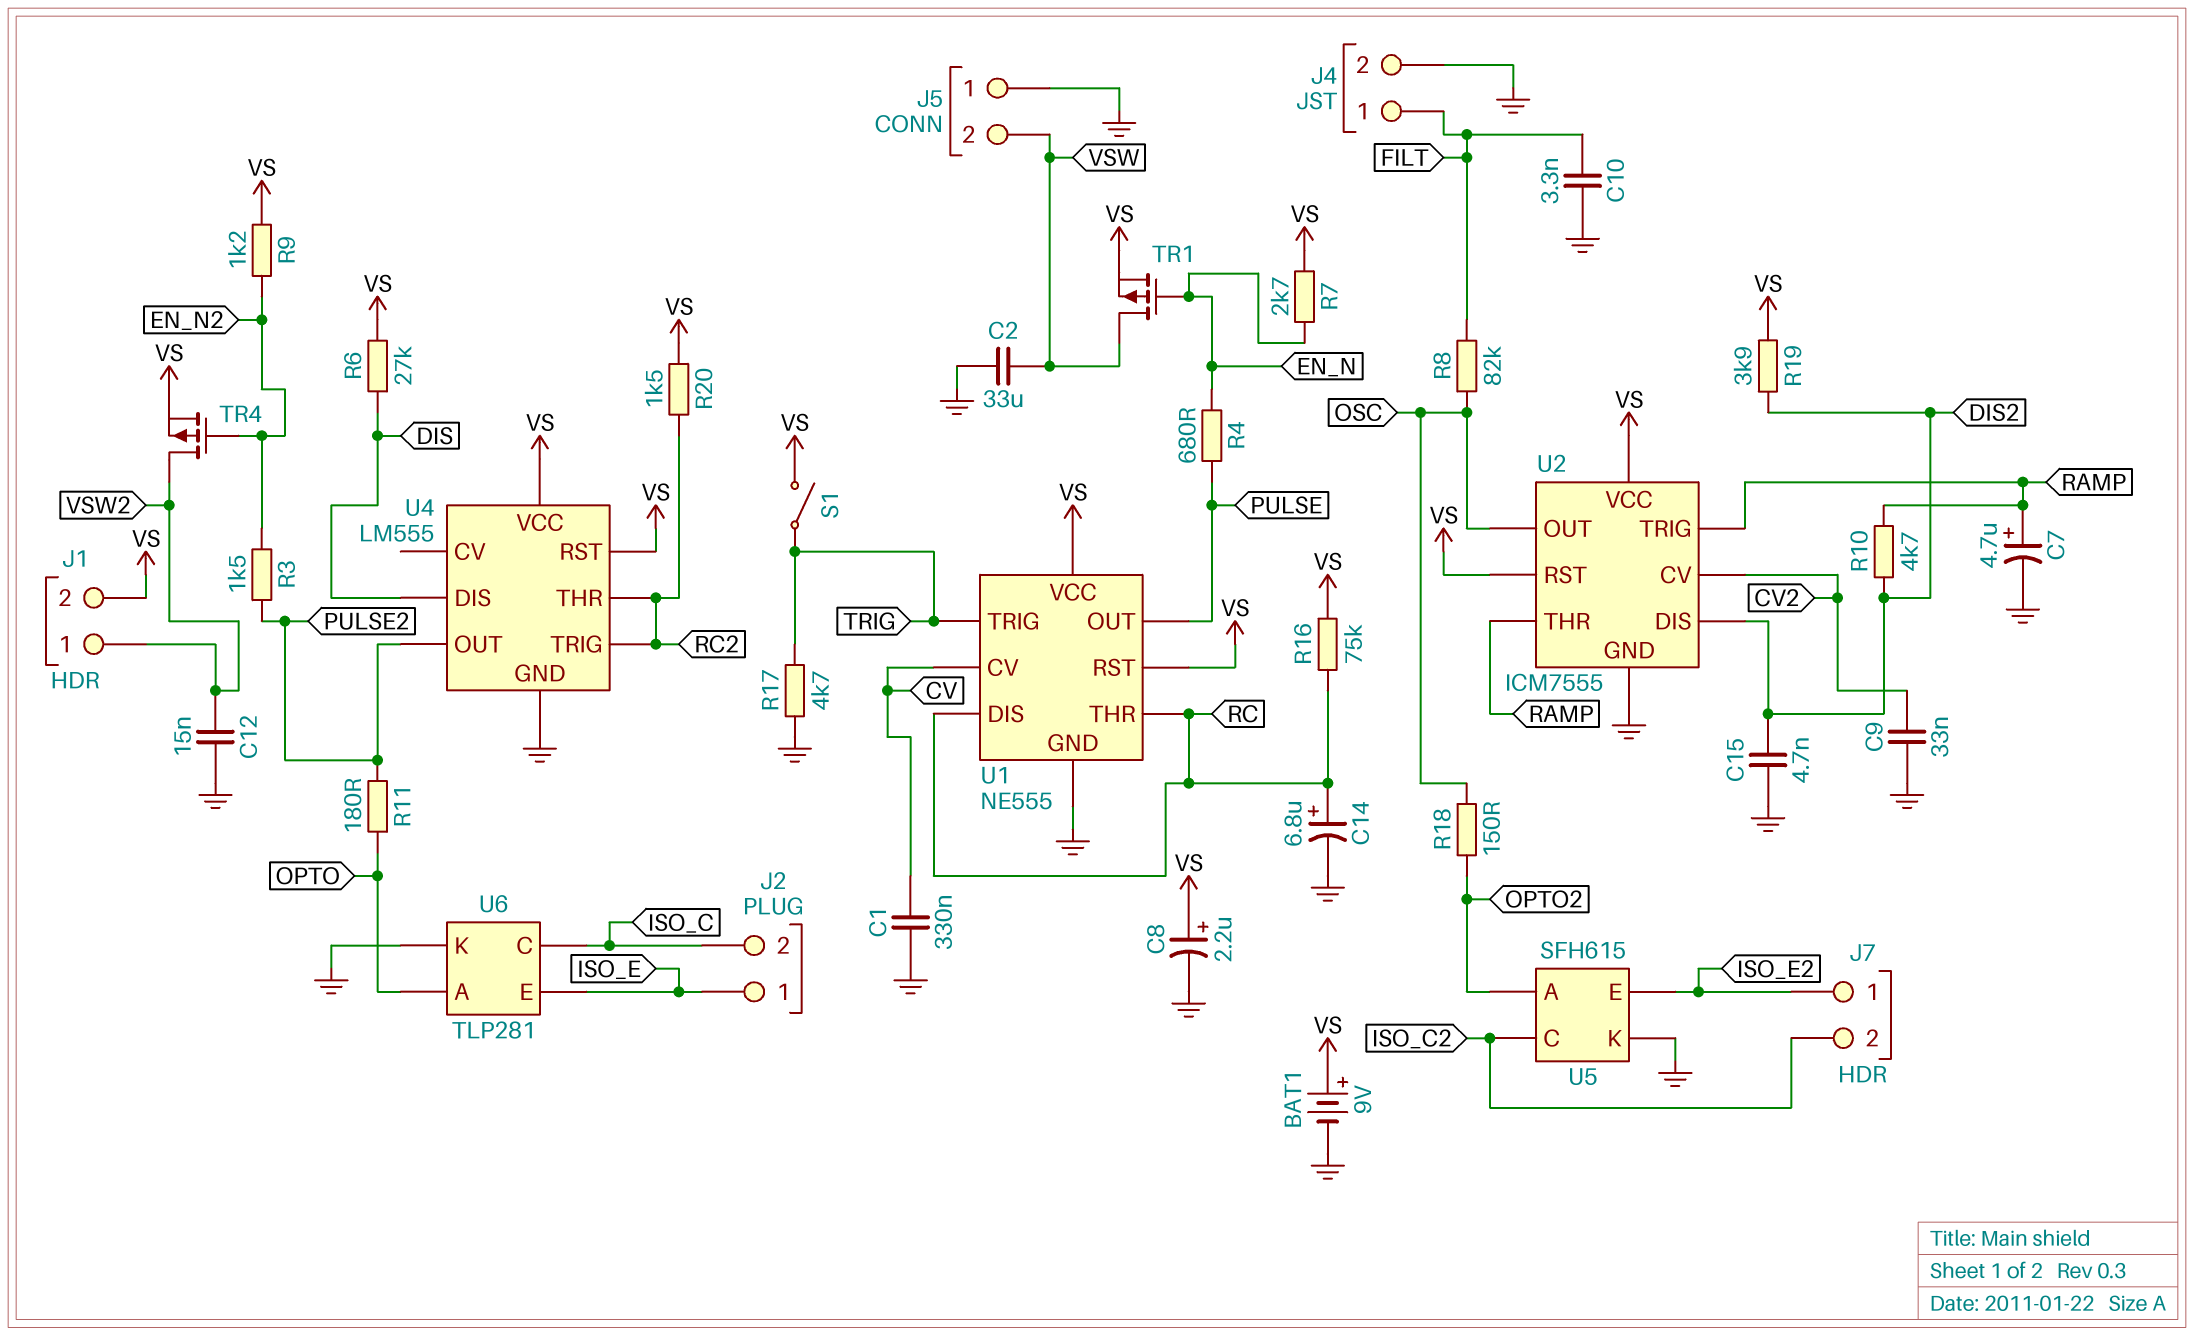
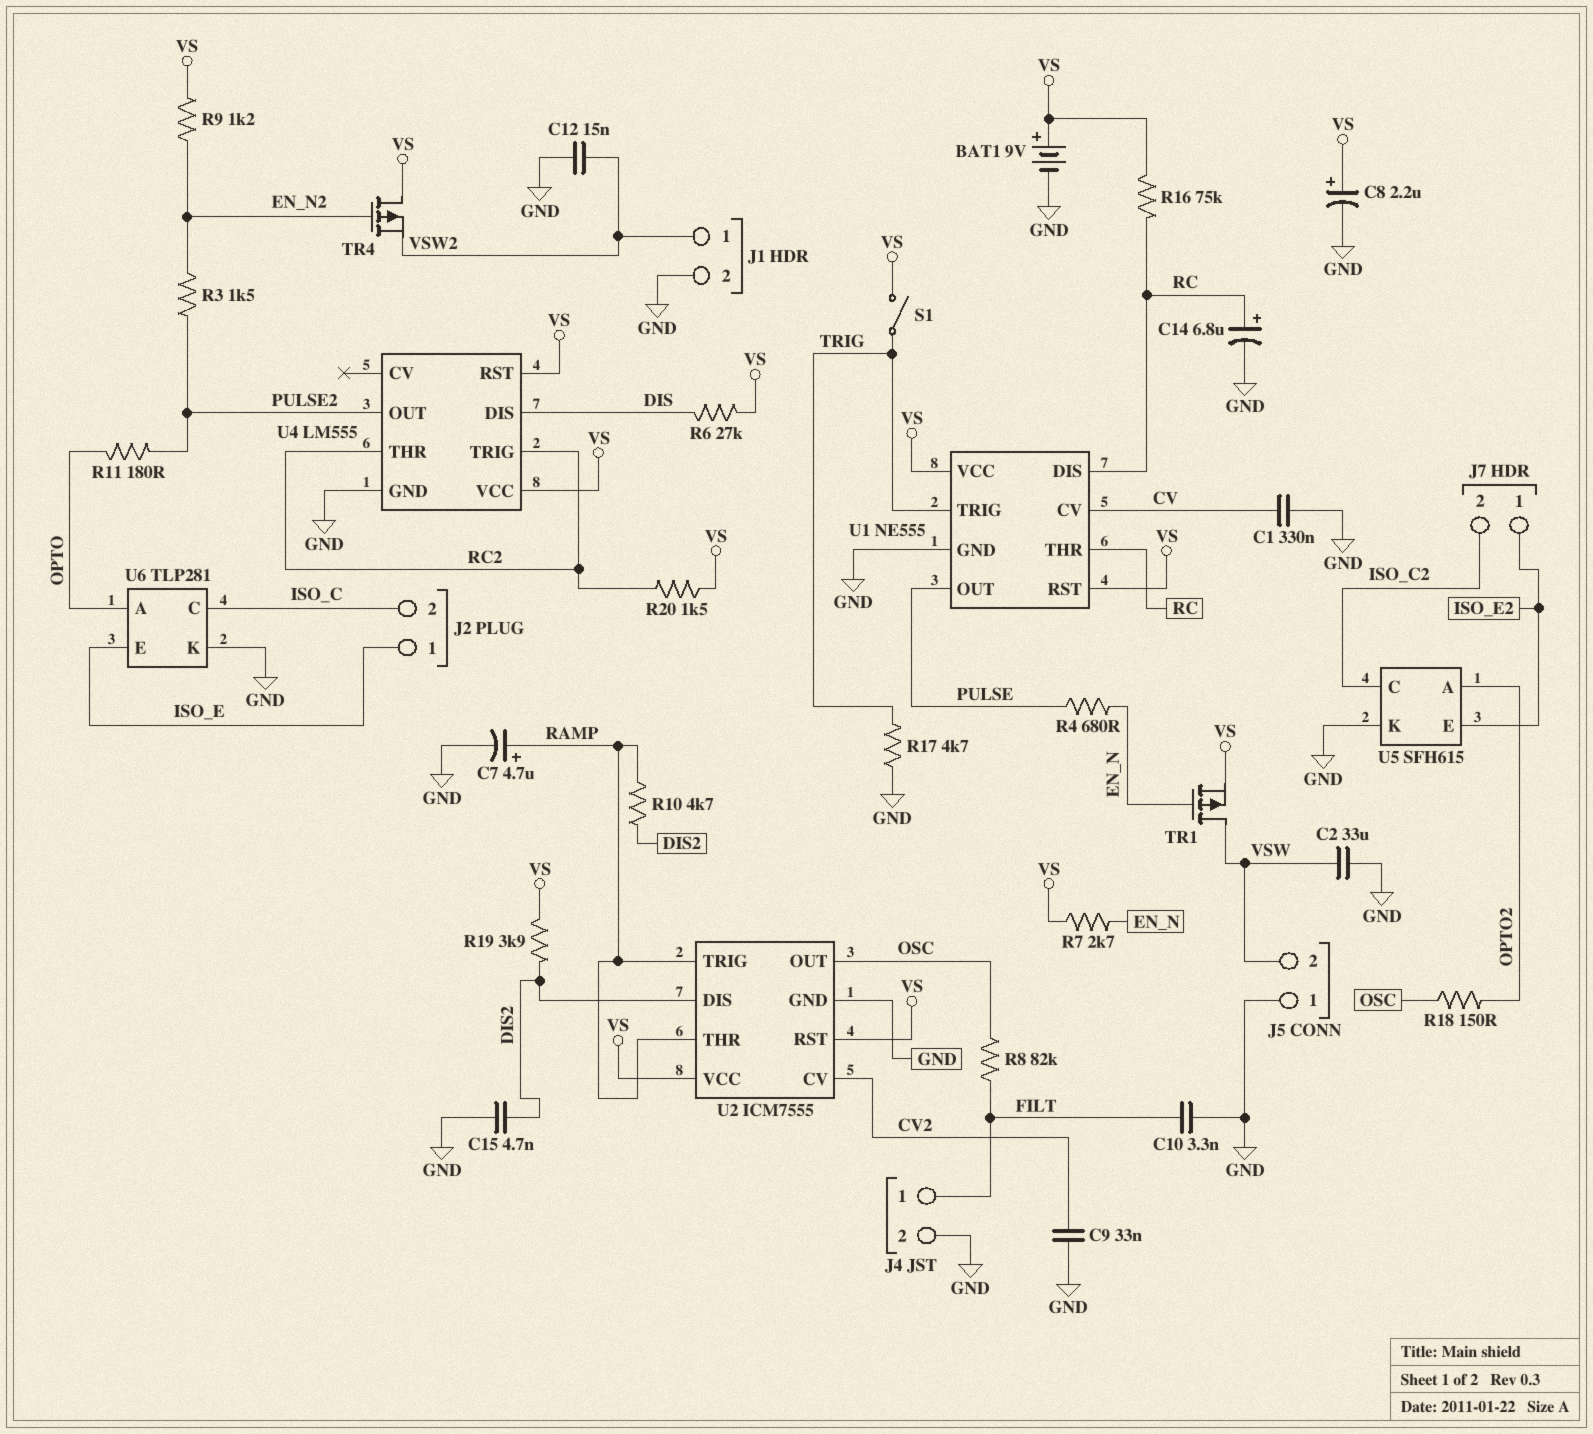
J1 pin 2: VS -> GND
TR4: PMOS (G EN_N2, D VSW2, S VS) -> PMOS (G EN_N2, D VS, S VSW2)

